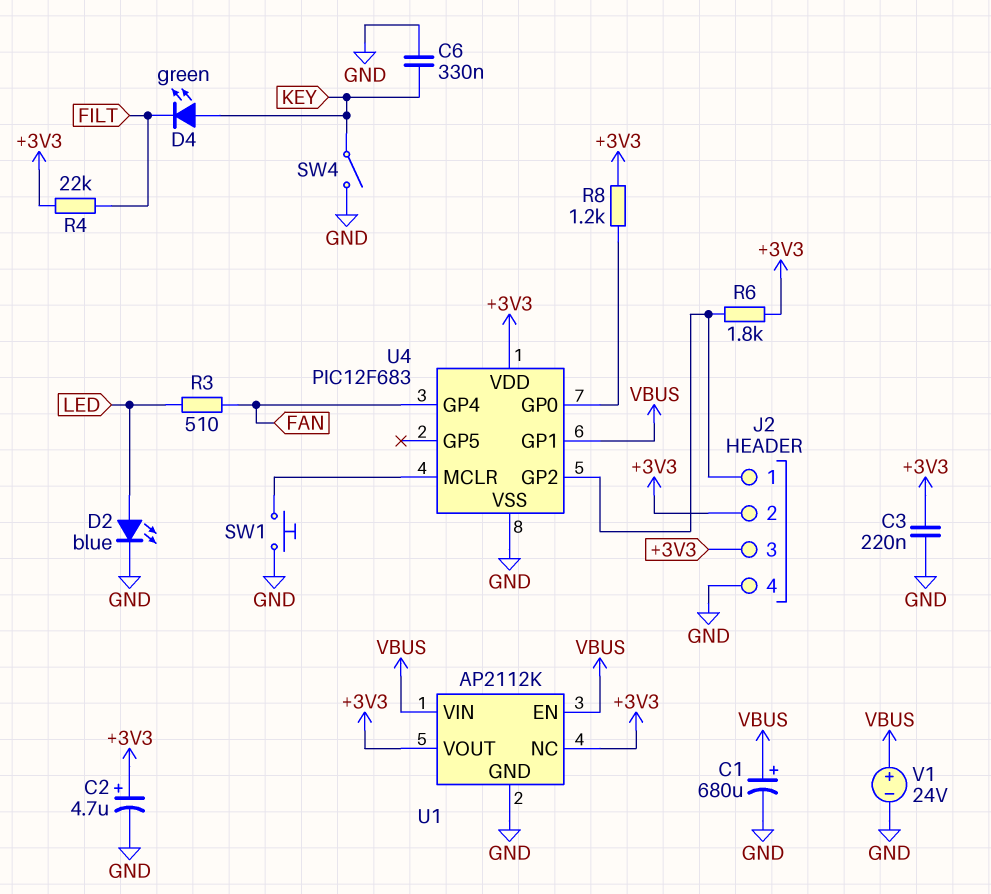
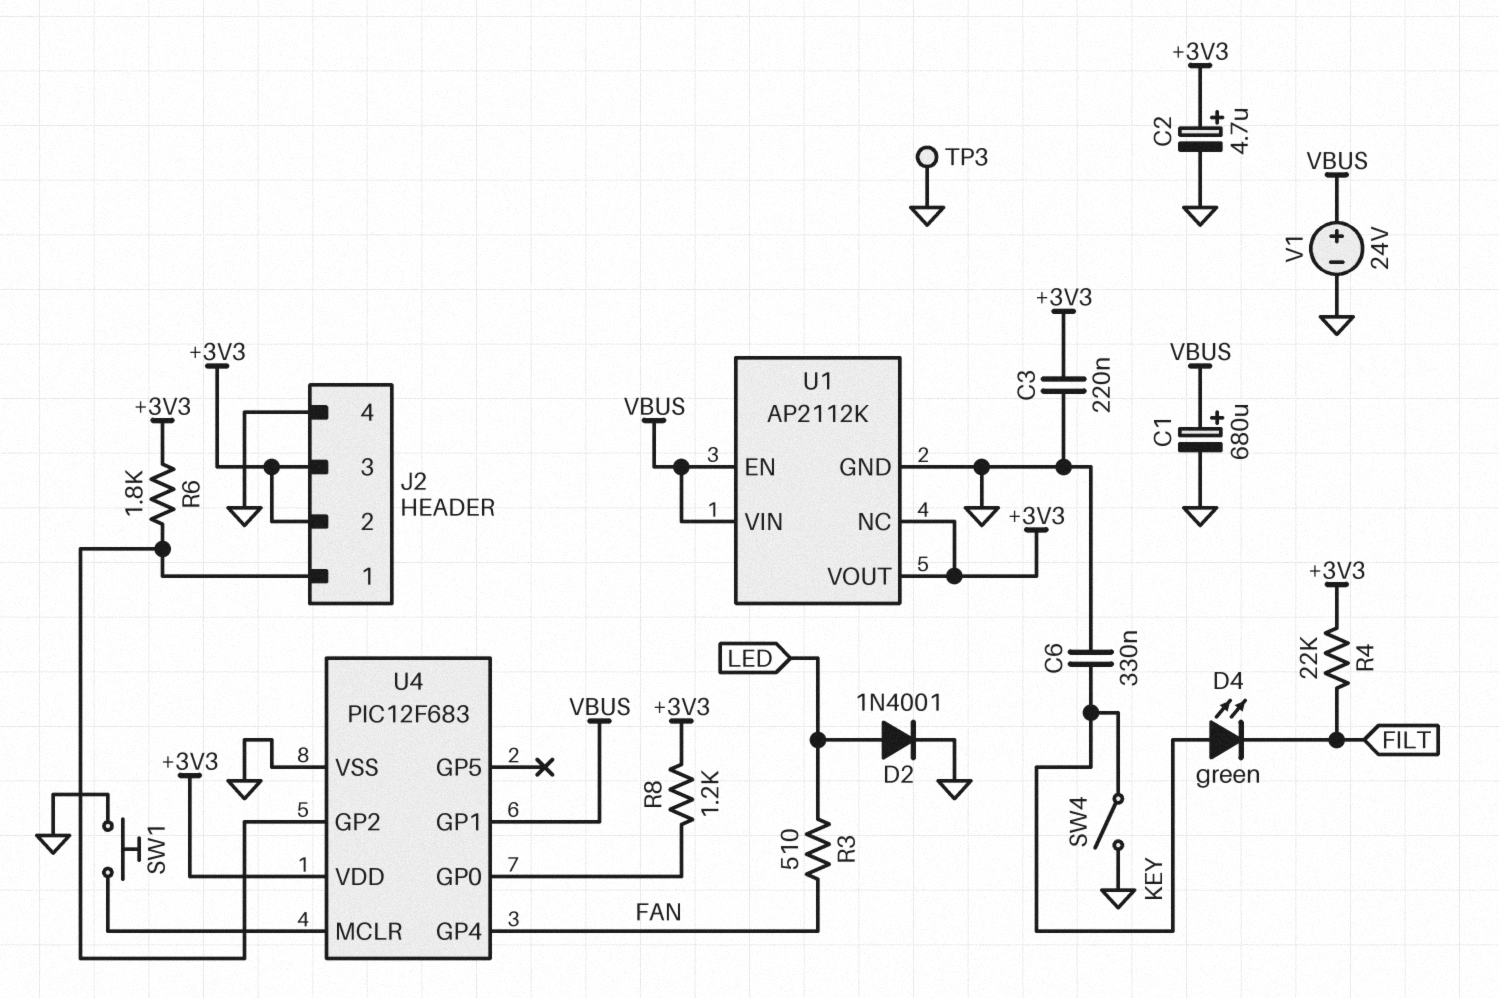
D2: LED blue (A LED, K GND) -> diode 1N4001 (A LED, K GND)
TP3: none -> test point (GND)

